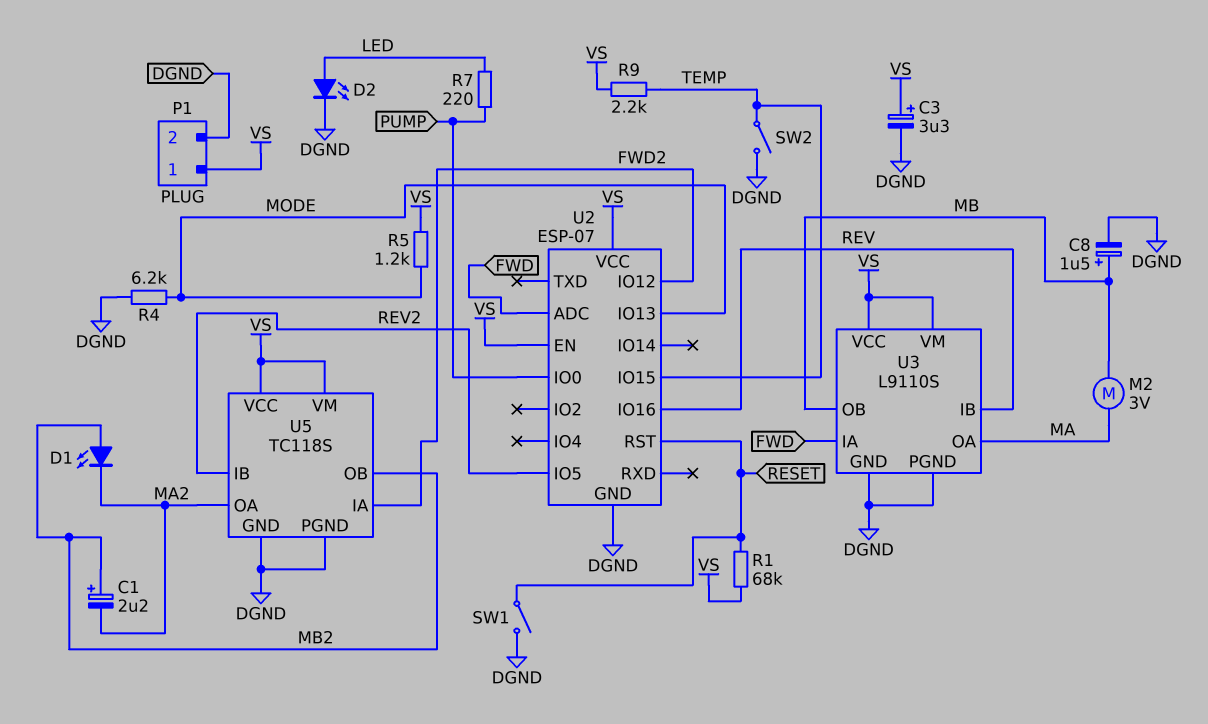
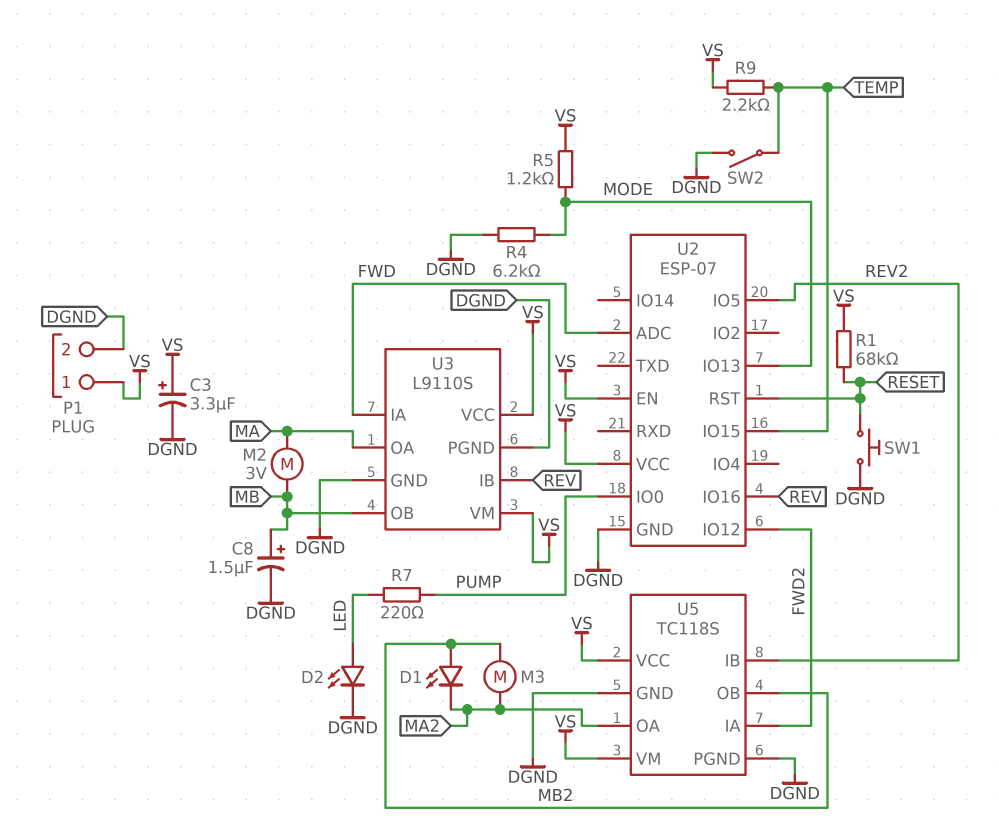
C1: 2.2uF (plus MB2, minus MA2) -> none
M3: none -> motor (MA2, MB2)
SW1: switch (DGND, RESET) -> button (DGND, RESET)

